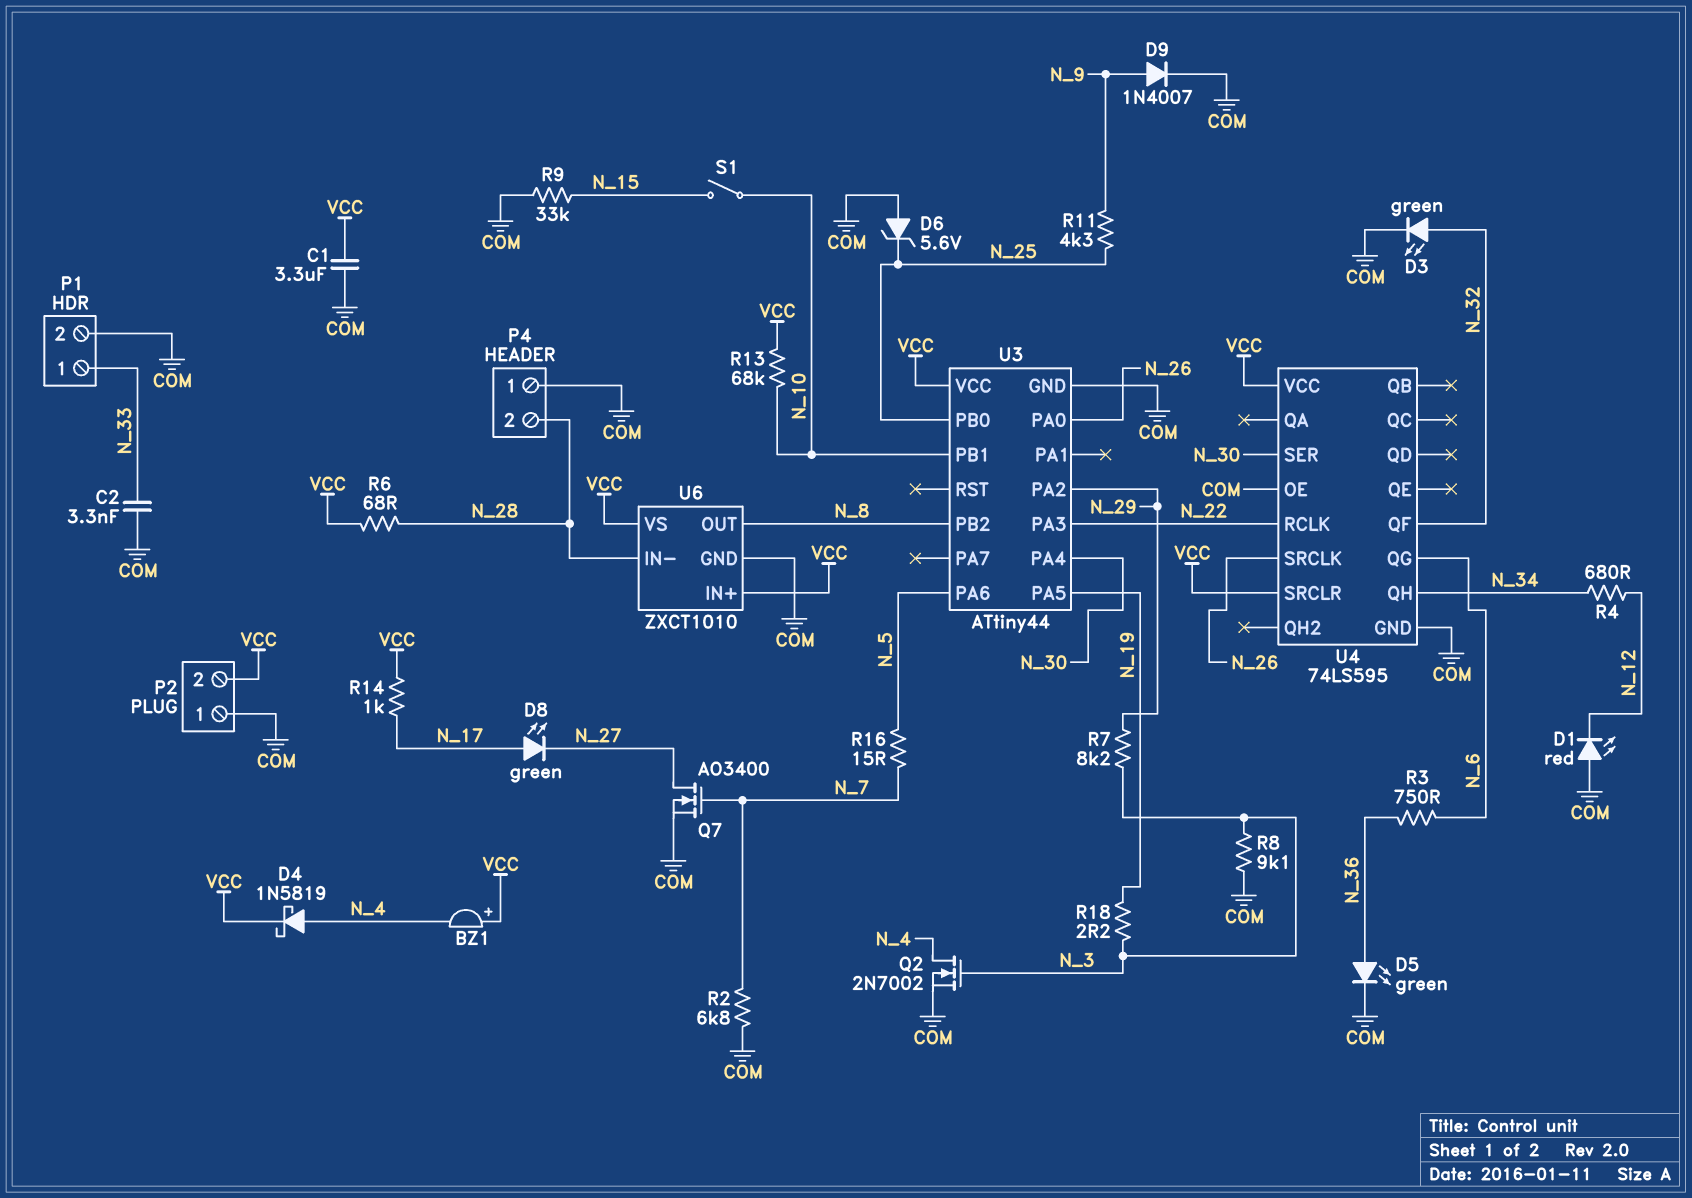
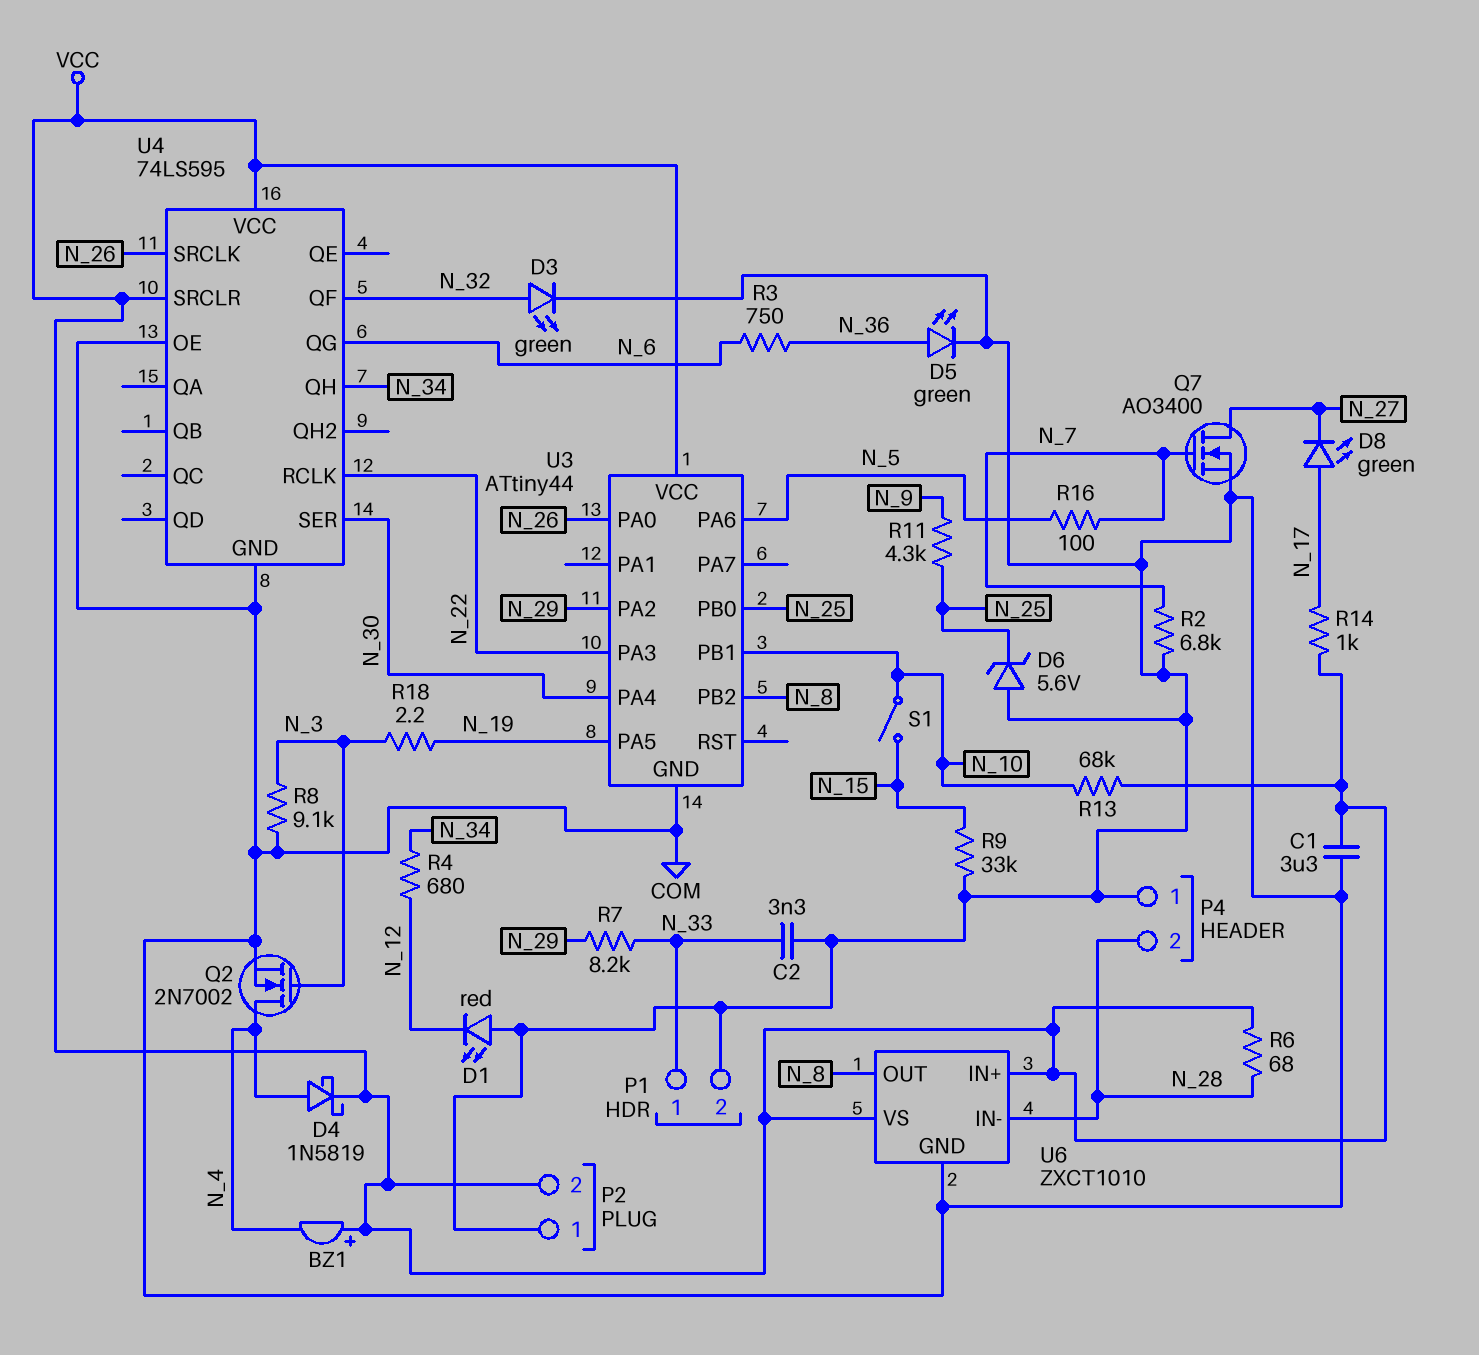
D9: diode 1N4007 (A N_9, K COM) -> none
R7: 8.2k (N_3, N_29) -> 8.2k (N_29, N_33)
R16: 15 (N_5, N_7) -> 100 (N_5, N_7)

